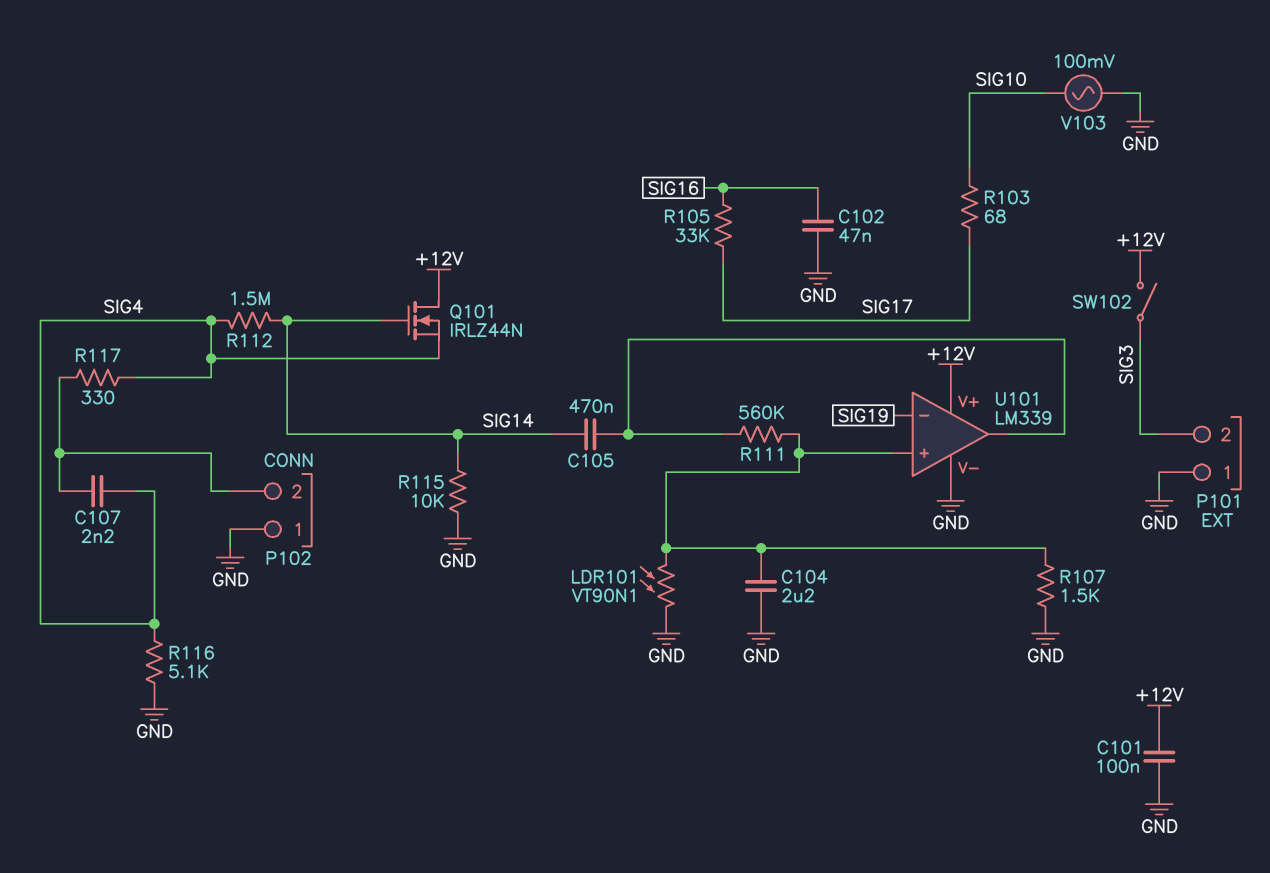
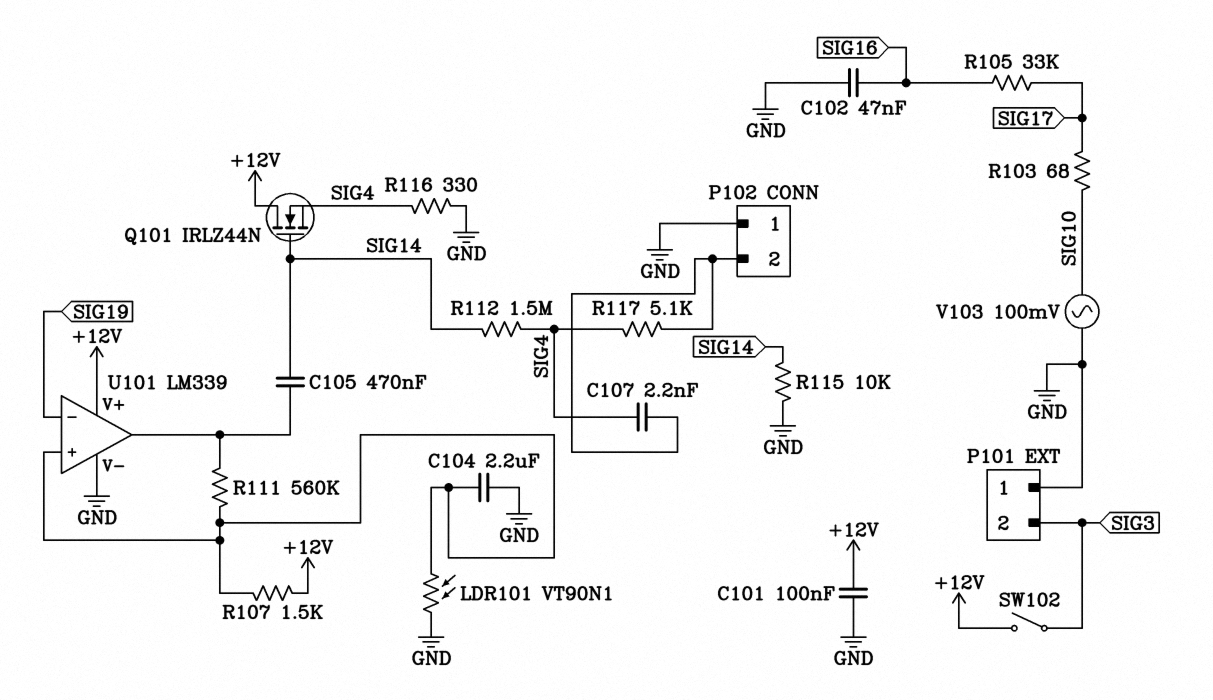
R107: 1.5k (GND, U101/in+) -> 1.5k (+12V, U101/in+)
R116: 5.1k (GND, SIG4) -> 330 (GND, SIG4)
R117: 330 (P102/2, SIG4) -> 5.1k (P102/2, SIG4)

